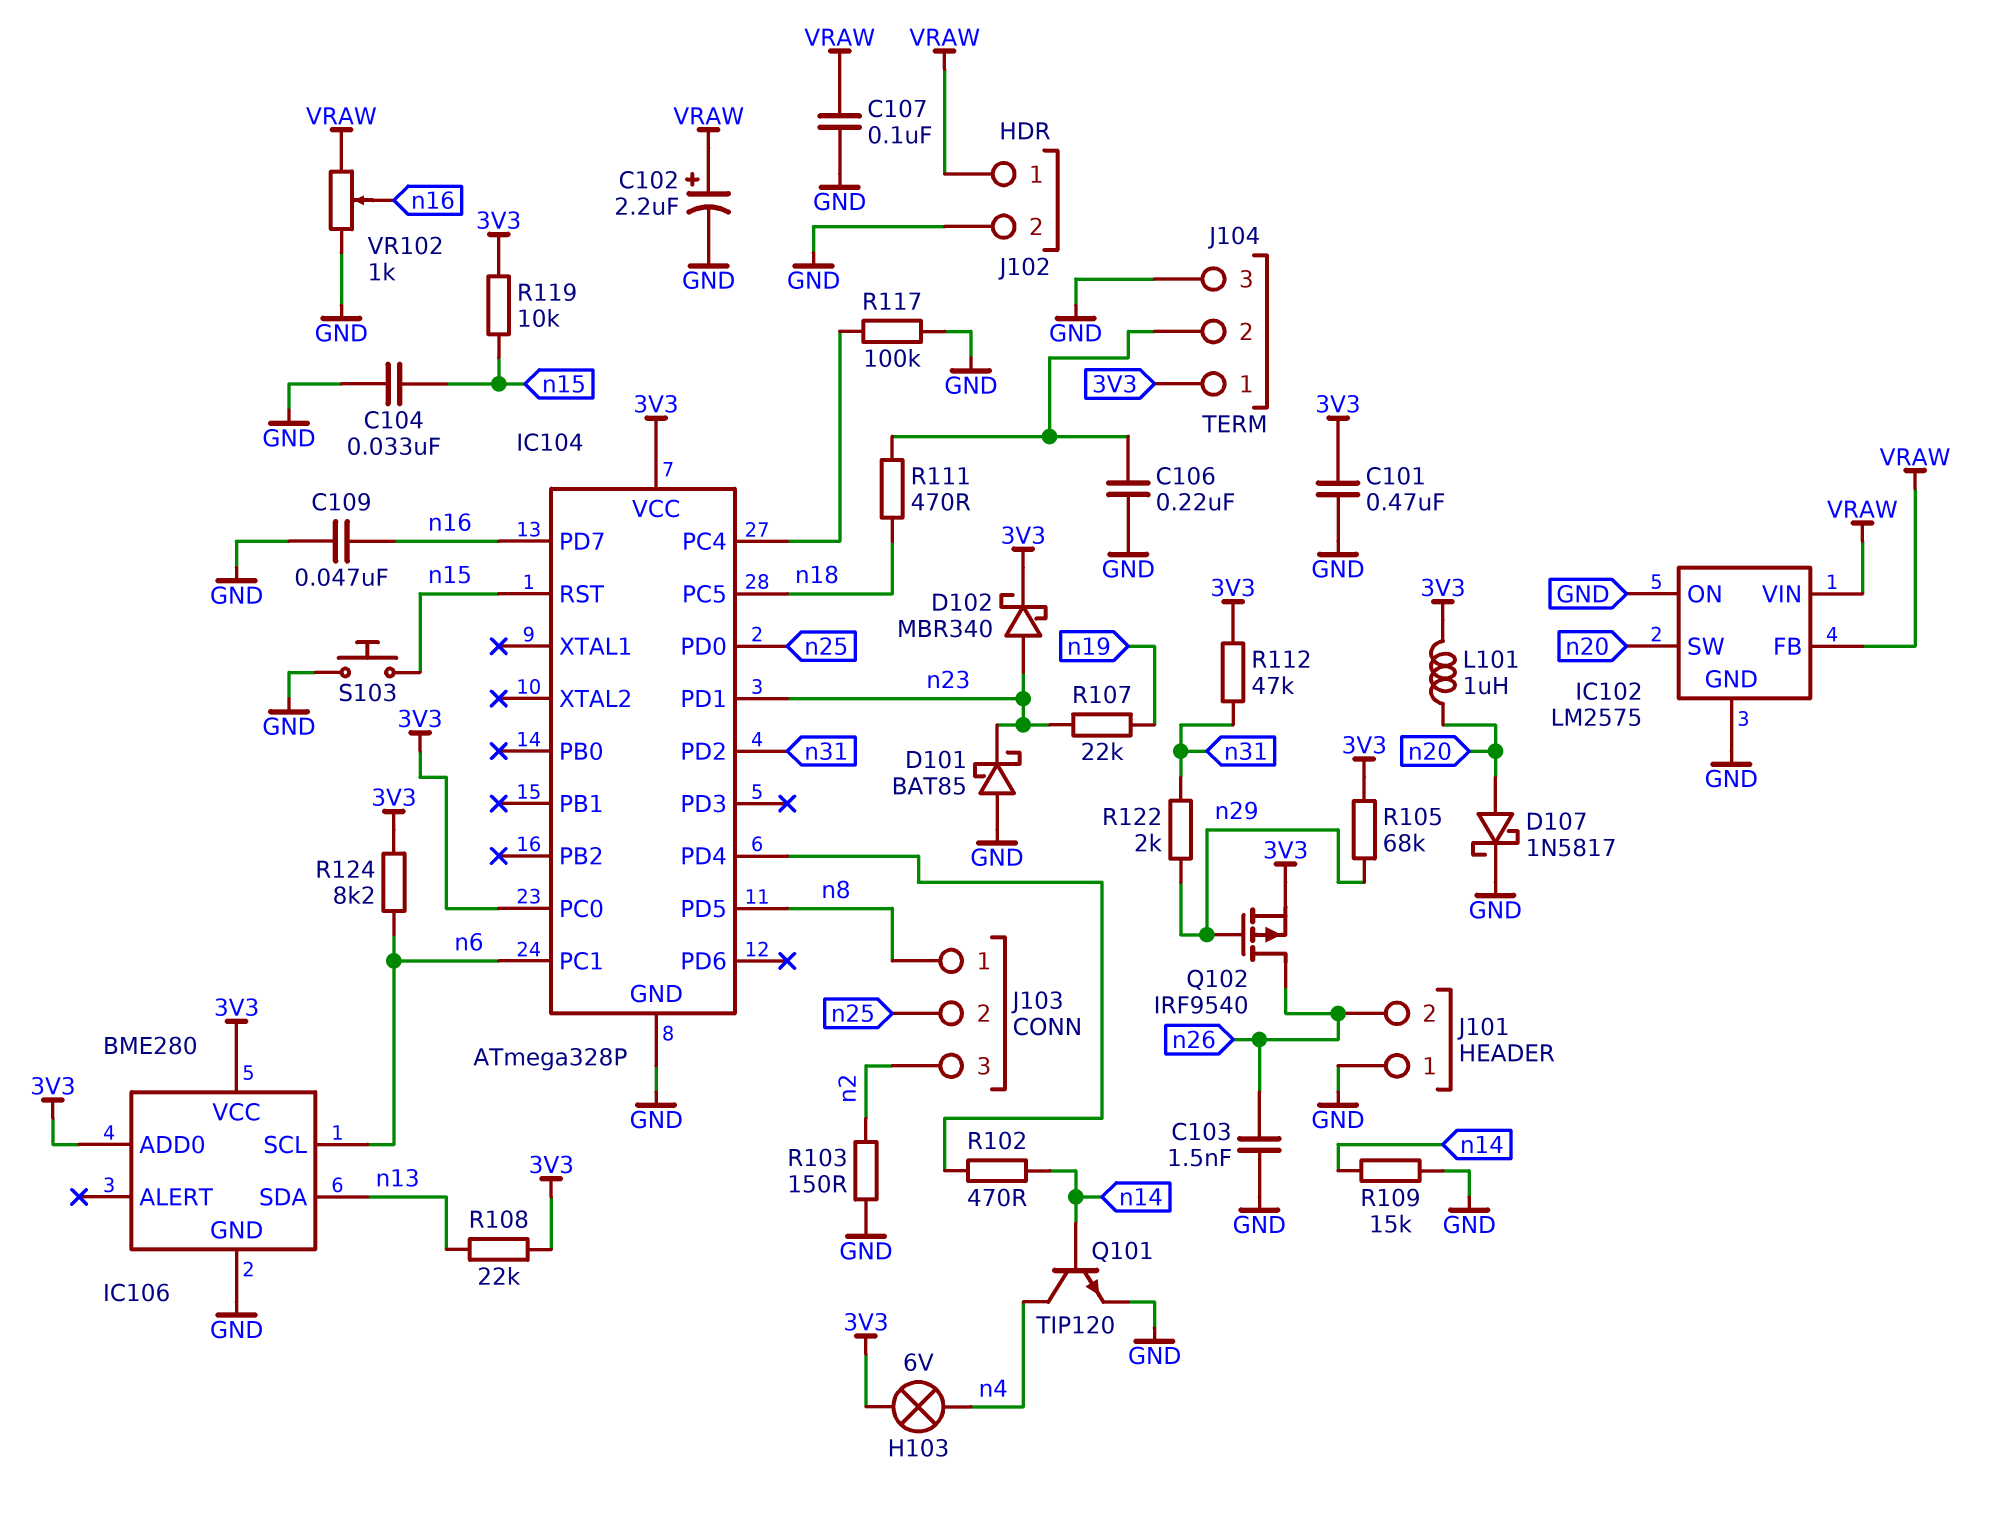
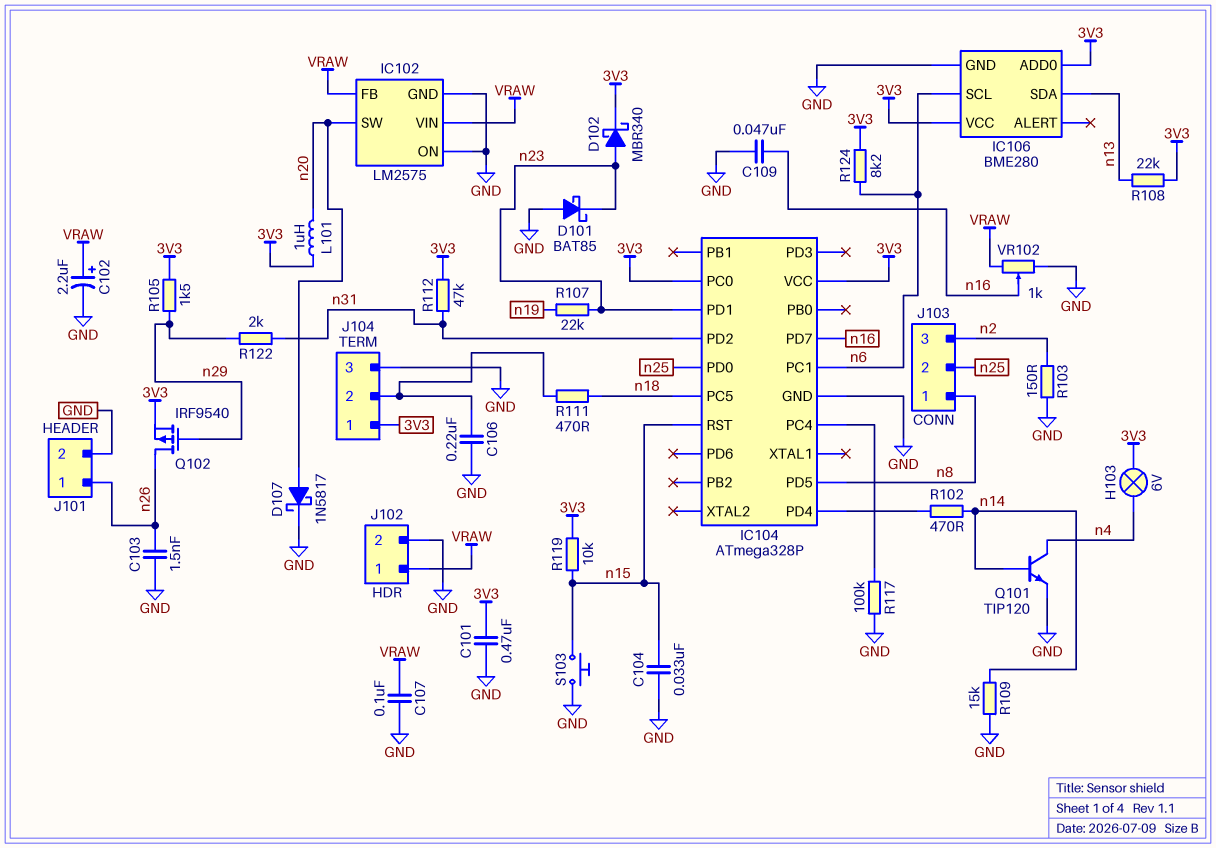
J101 pin 1: GND -> n26
J101 pin 2: n26 -> GND
R105: 68k (3V3, n29) -> 1.5k (3V3, n29)

